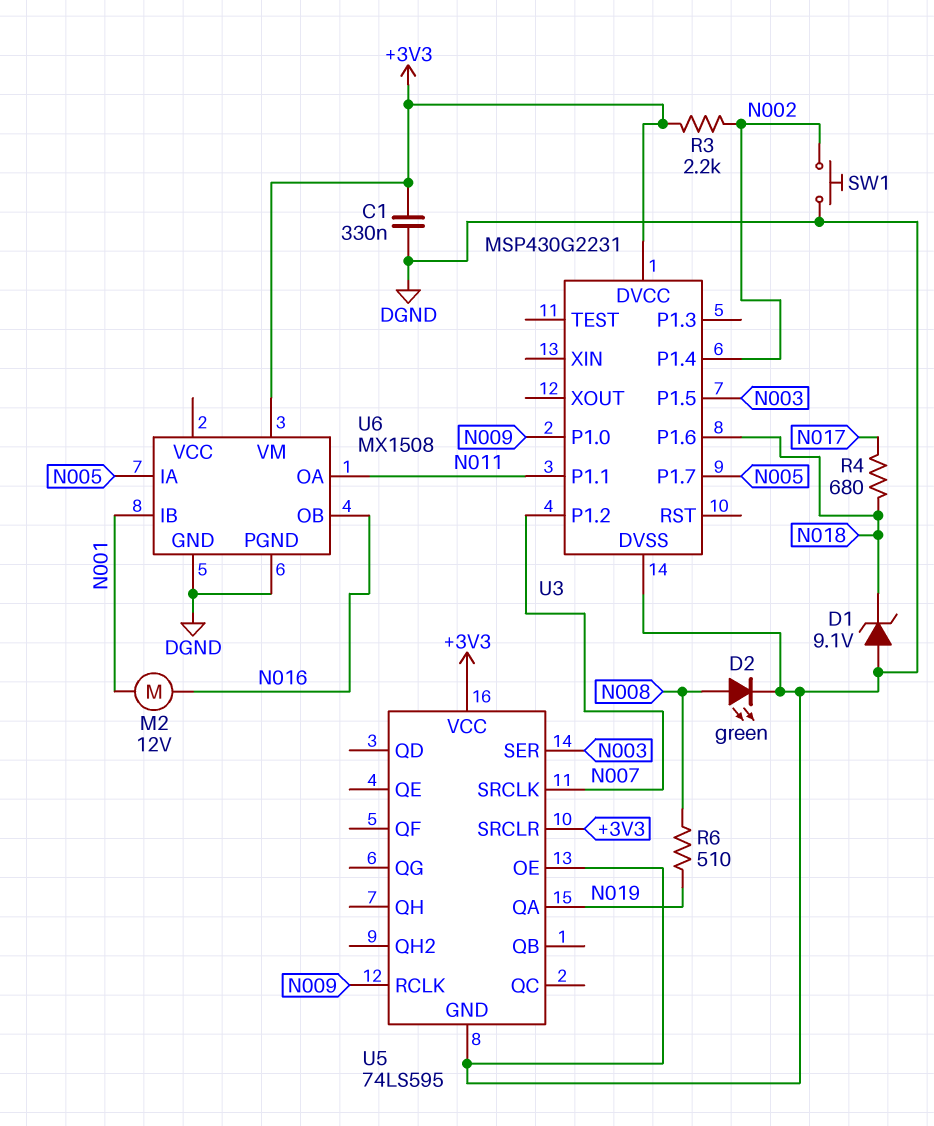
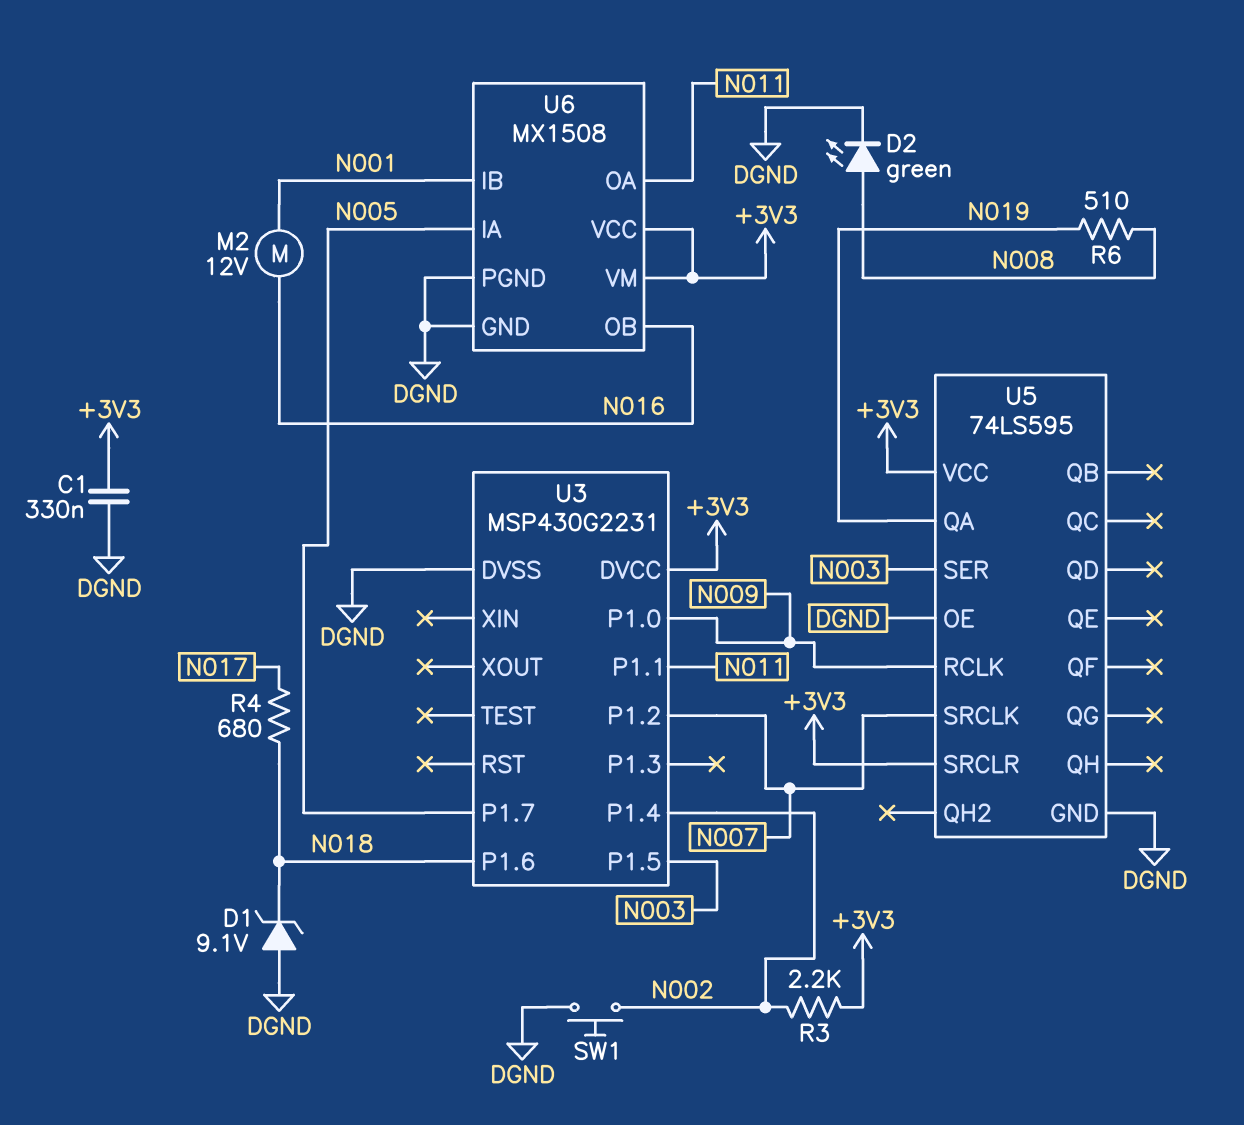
U6 pin VCC: none -> +3V3

